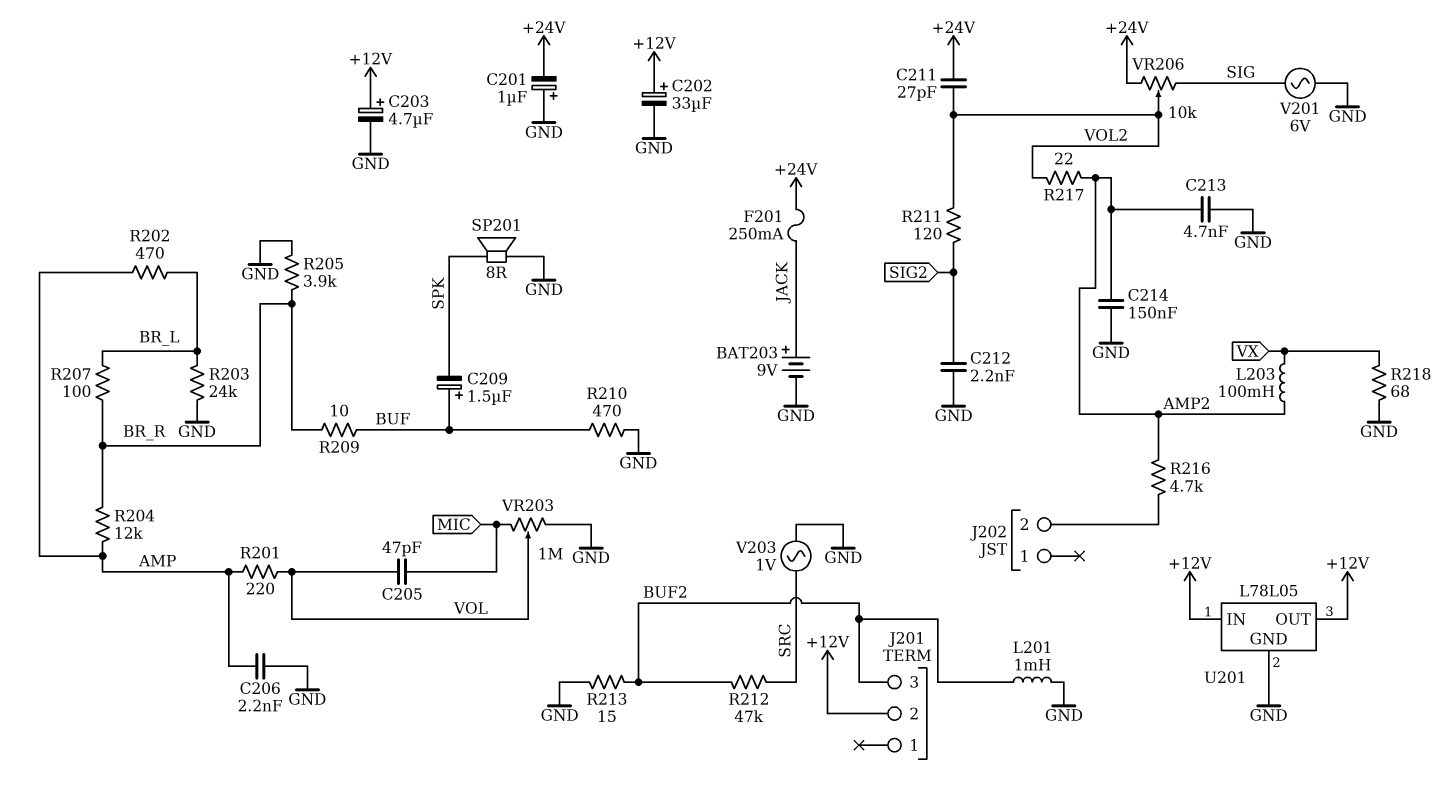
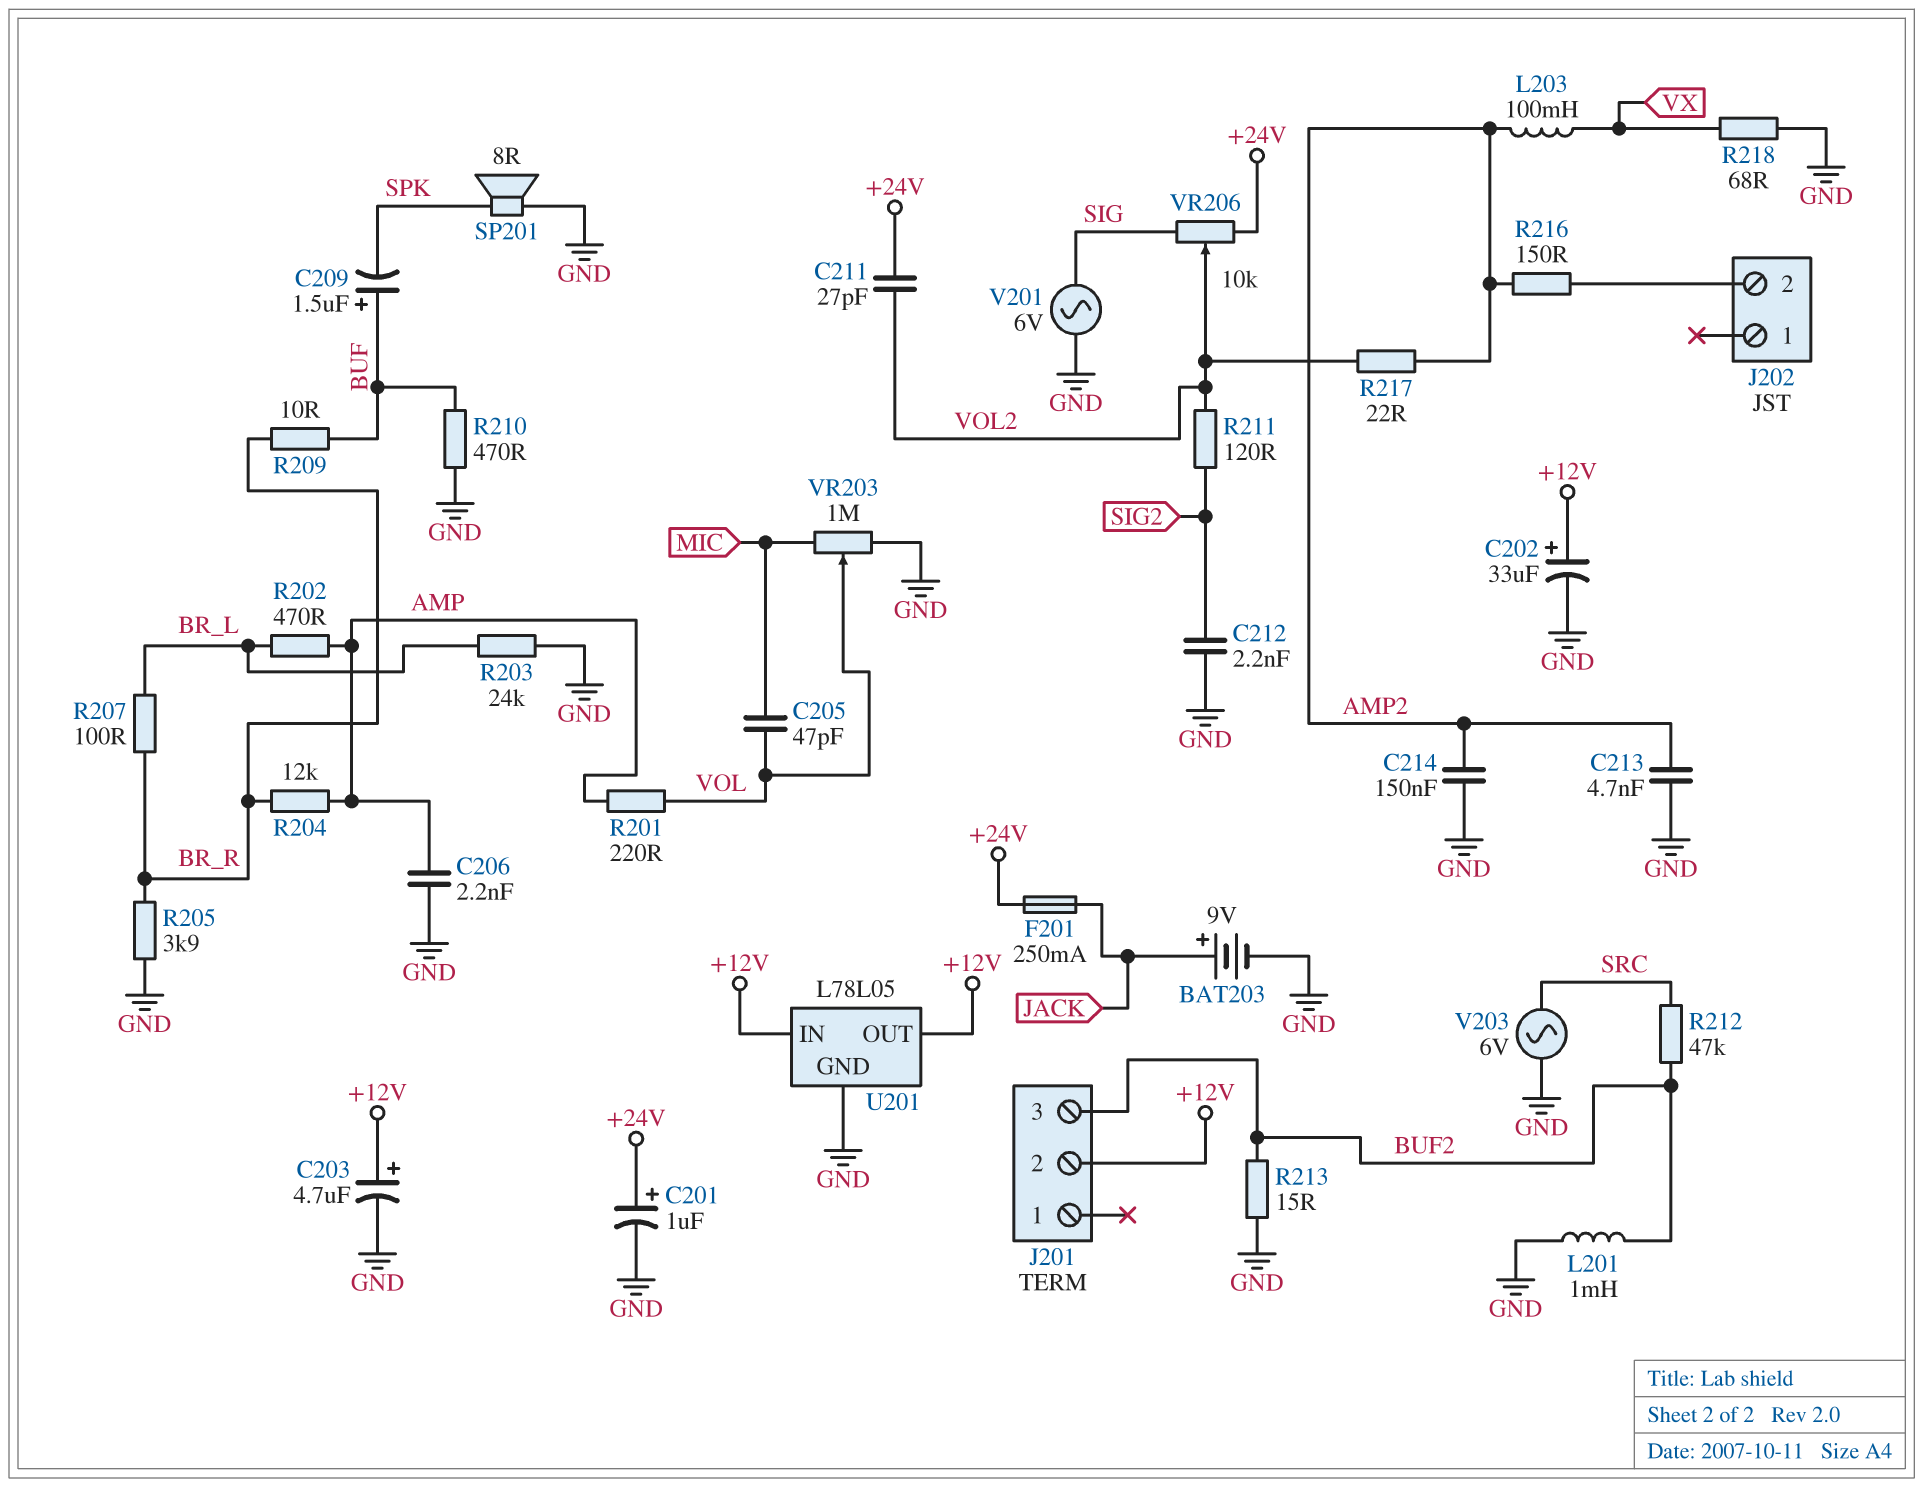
C201: 1uF (plus GND, minus +24V) -> 1uF (plus +24V, minus GND)
R216: 4.7k (AMP2, J202/2) -> 150 (AMP2, J202/2)
V203: AC 1V (GND, SRC) -> AC 6V (GND, SRC)

